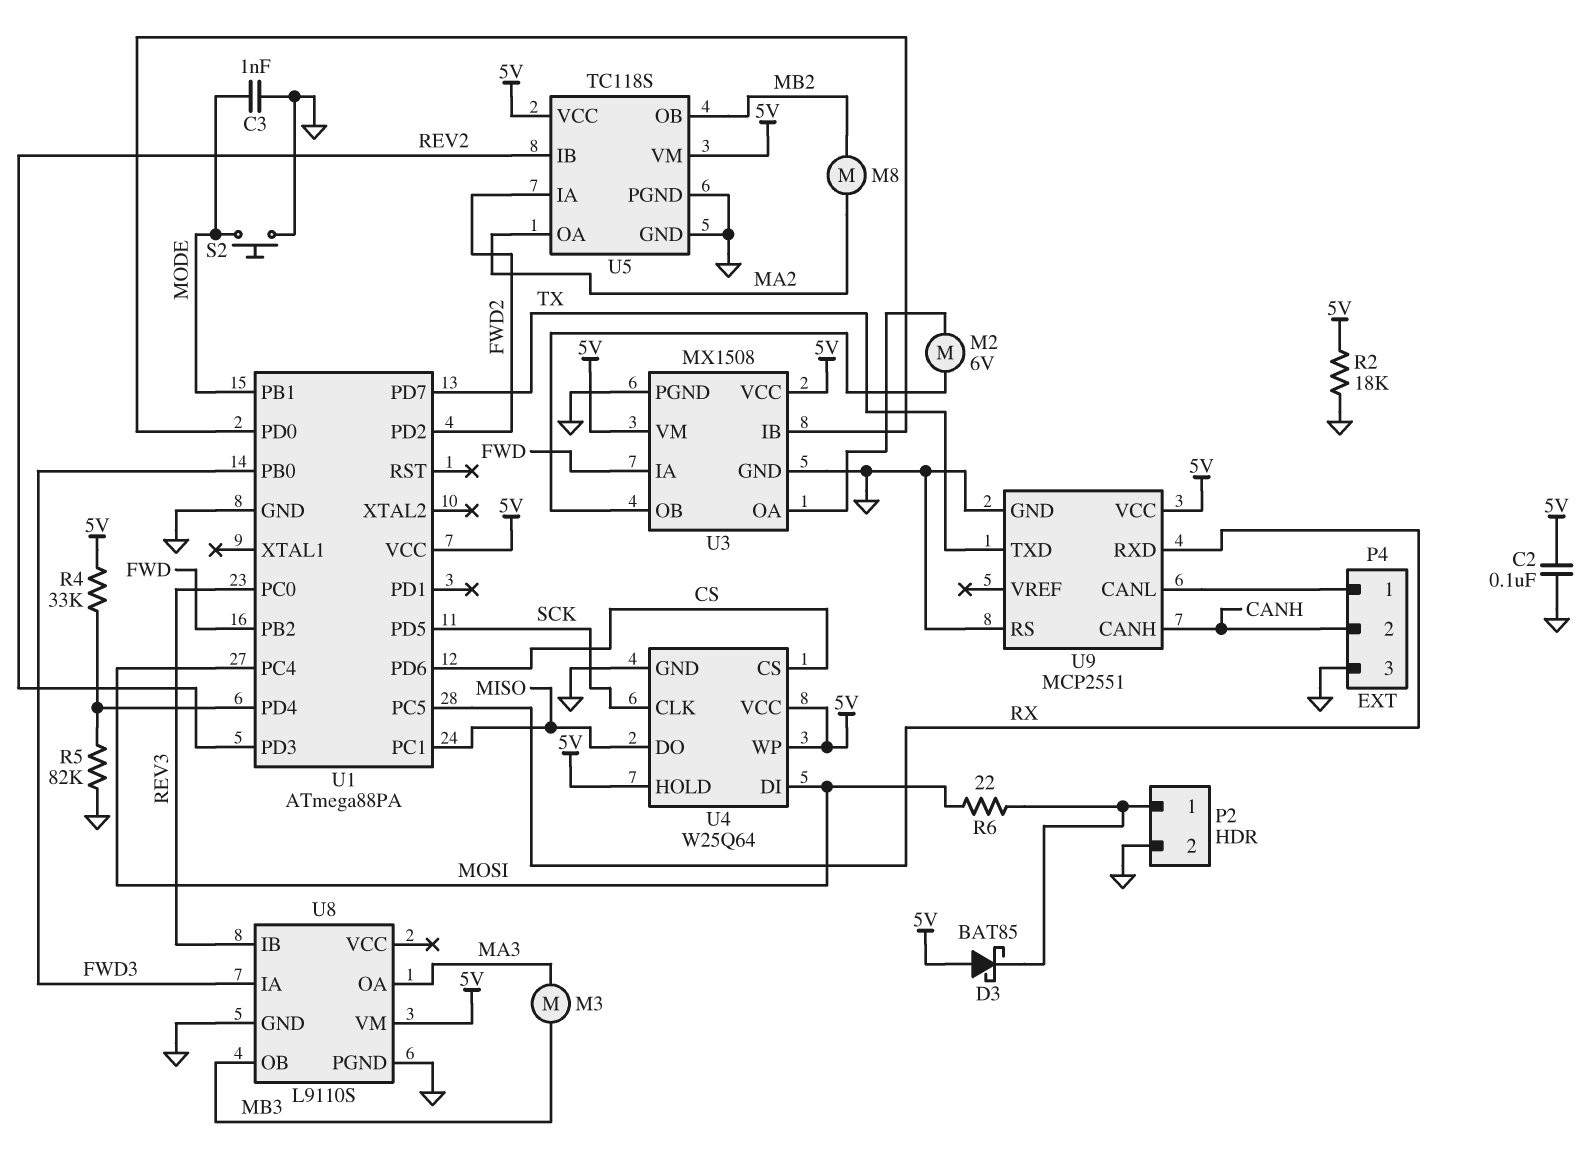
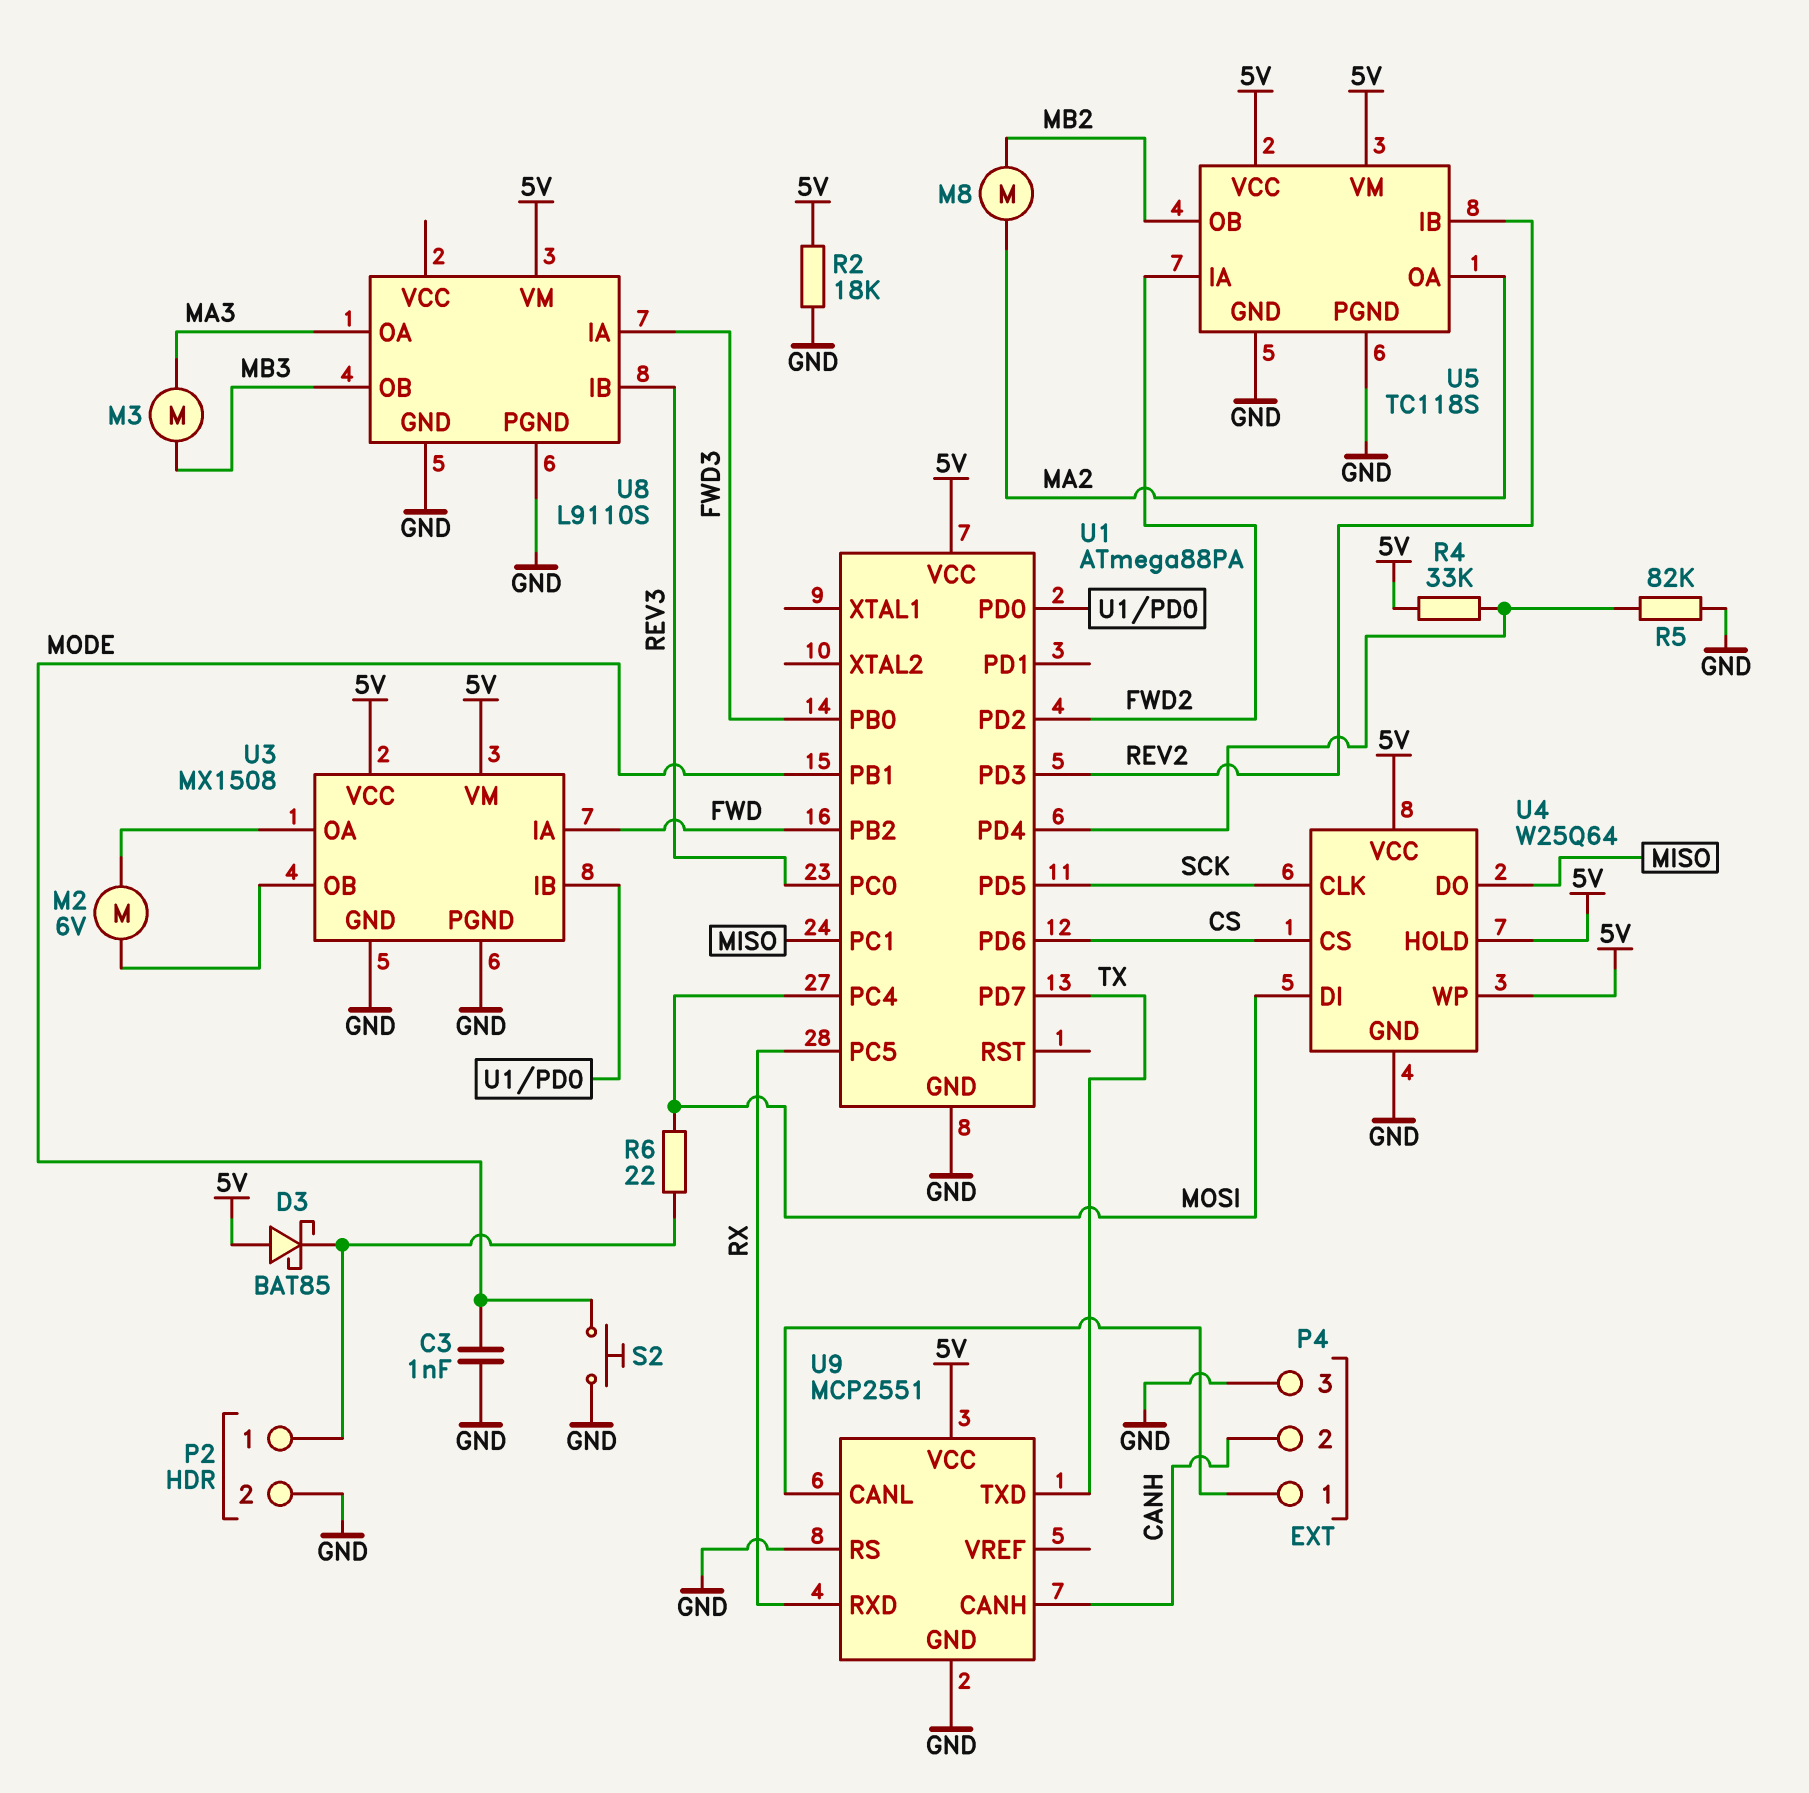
C2: 100nF (5V, GND) -> none

